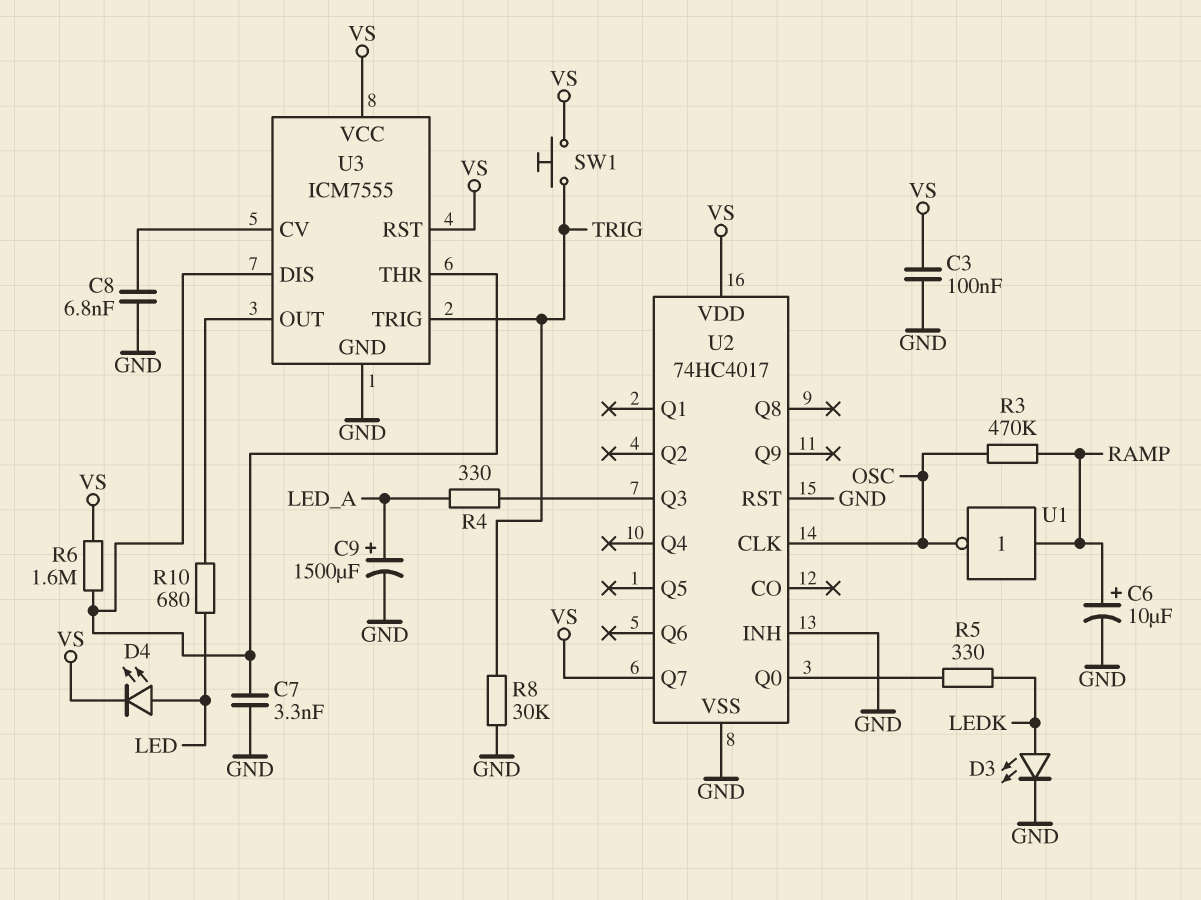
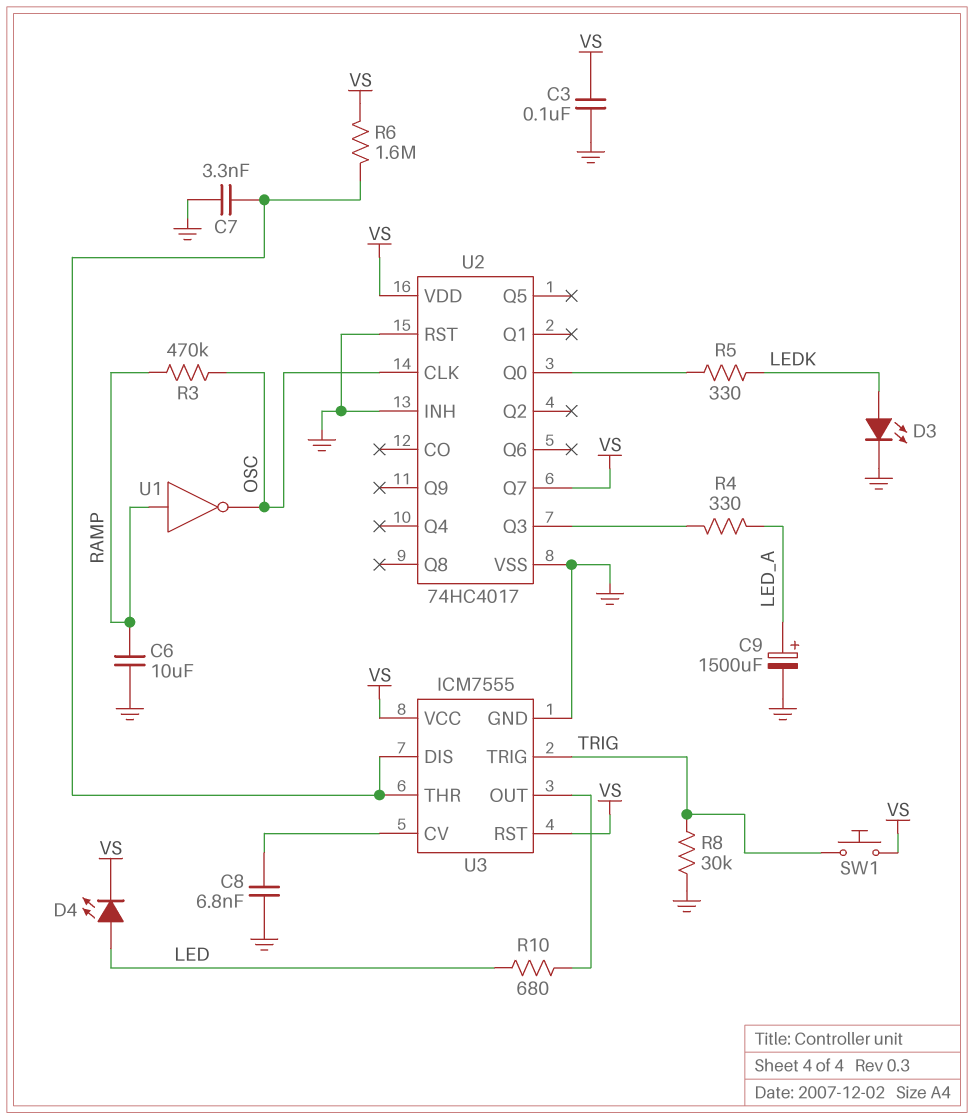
C6: 10uF (plus RAMP, minus GND) -> 10uF (GND, RAMP)

